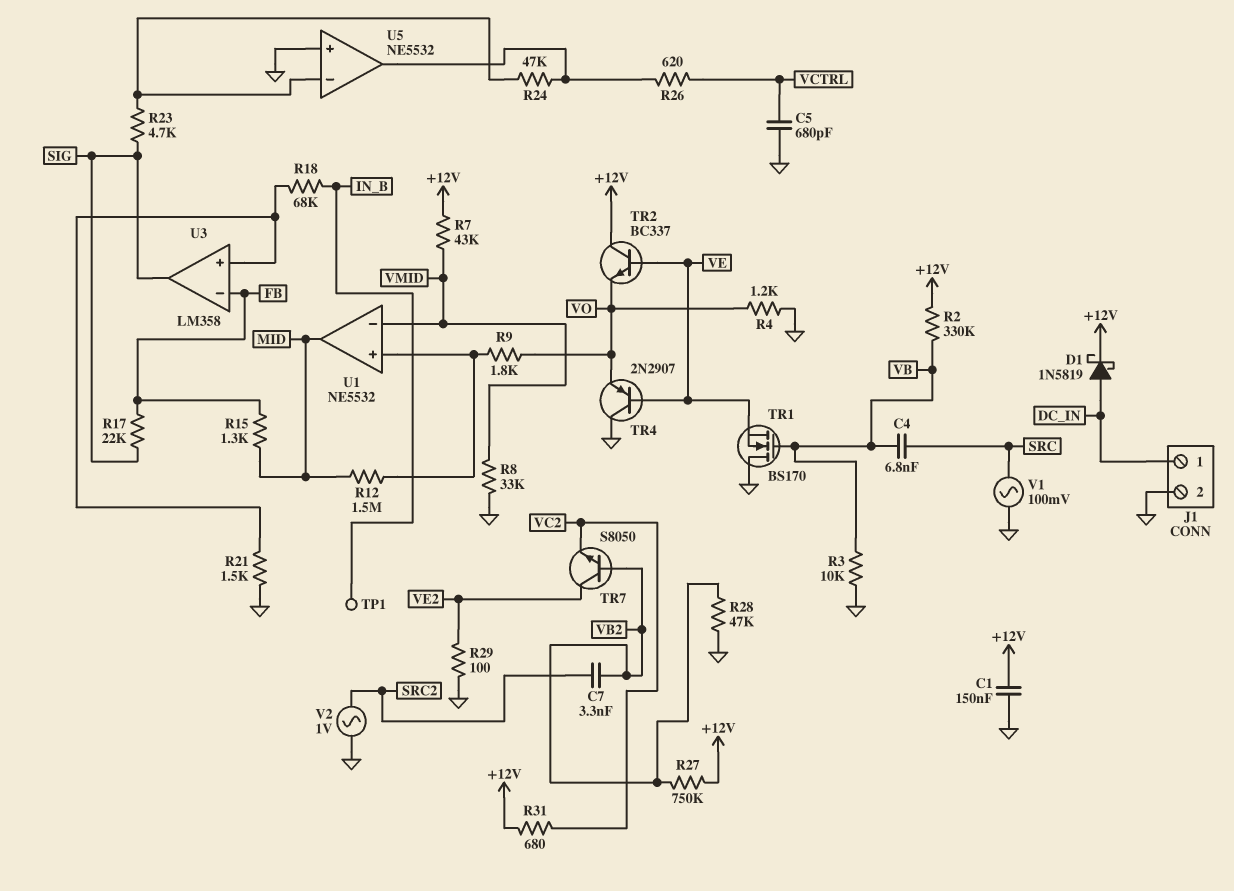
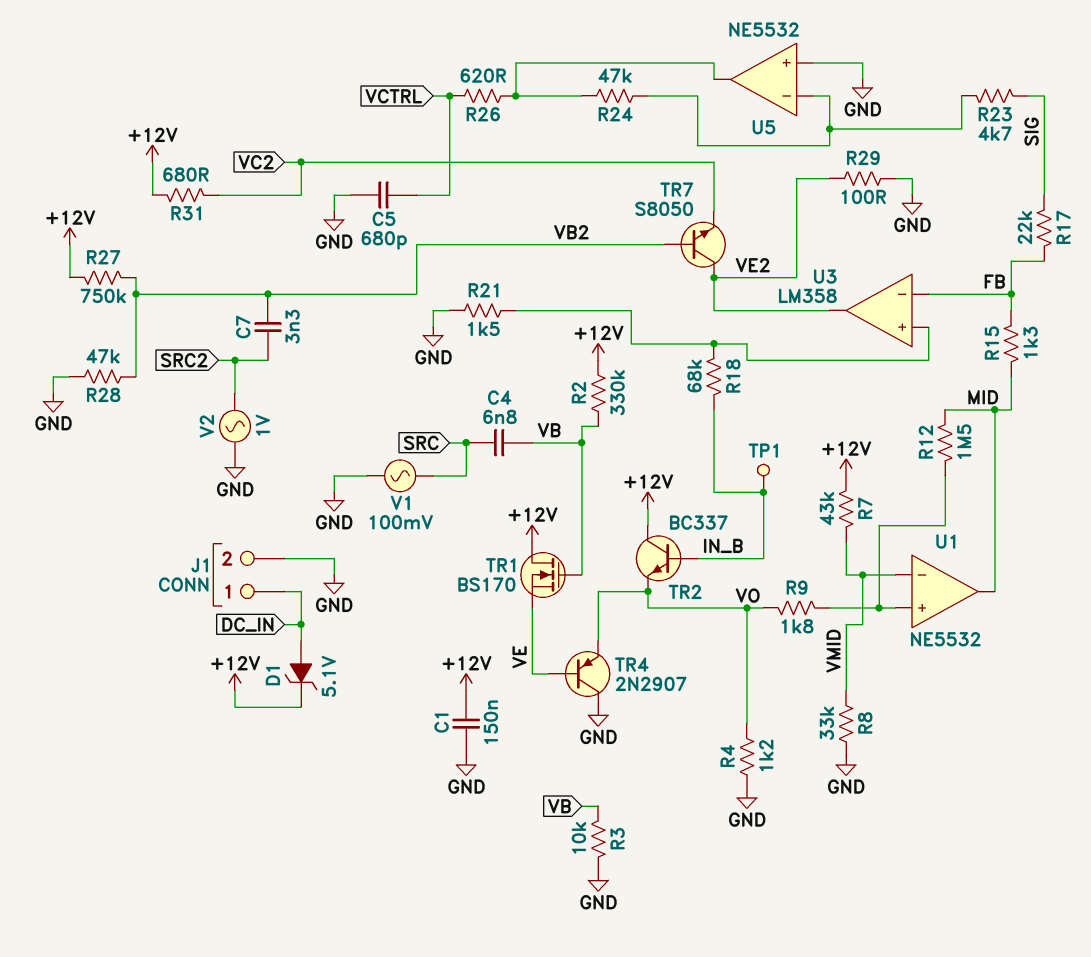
D1: schottky 1N5819 (A DC_IN, K +12V) -> zener 5.1V (A DC_IN, K +12V)
TR1: NMOS BS170 (G VB, D GND, S VE) -> NMOS BS170 (G VB, D +12V, S VE)
TR2: NPN BC337 (B VE, C +12V, E VO) -> NPN BC337 (B IN_B, C +12V, E VO)
U3 pin out: SIG -> VE2

